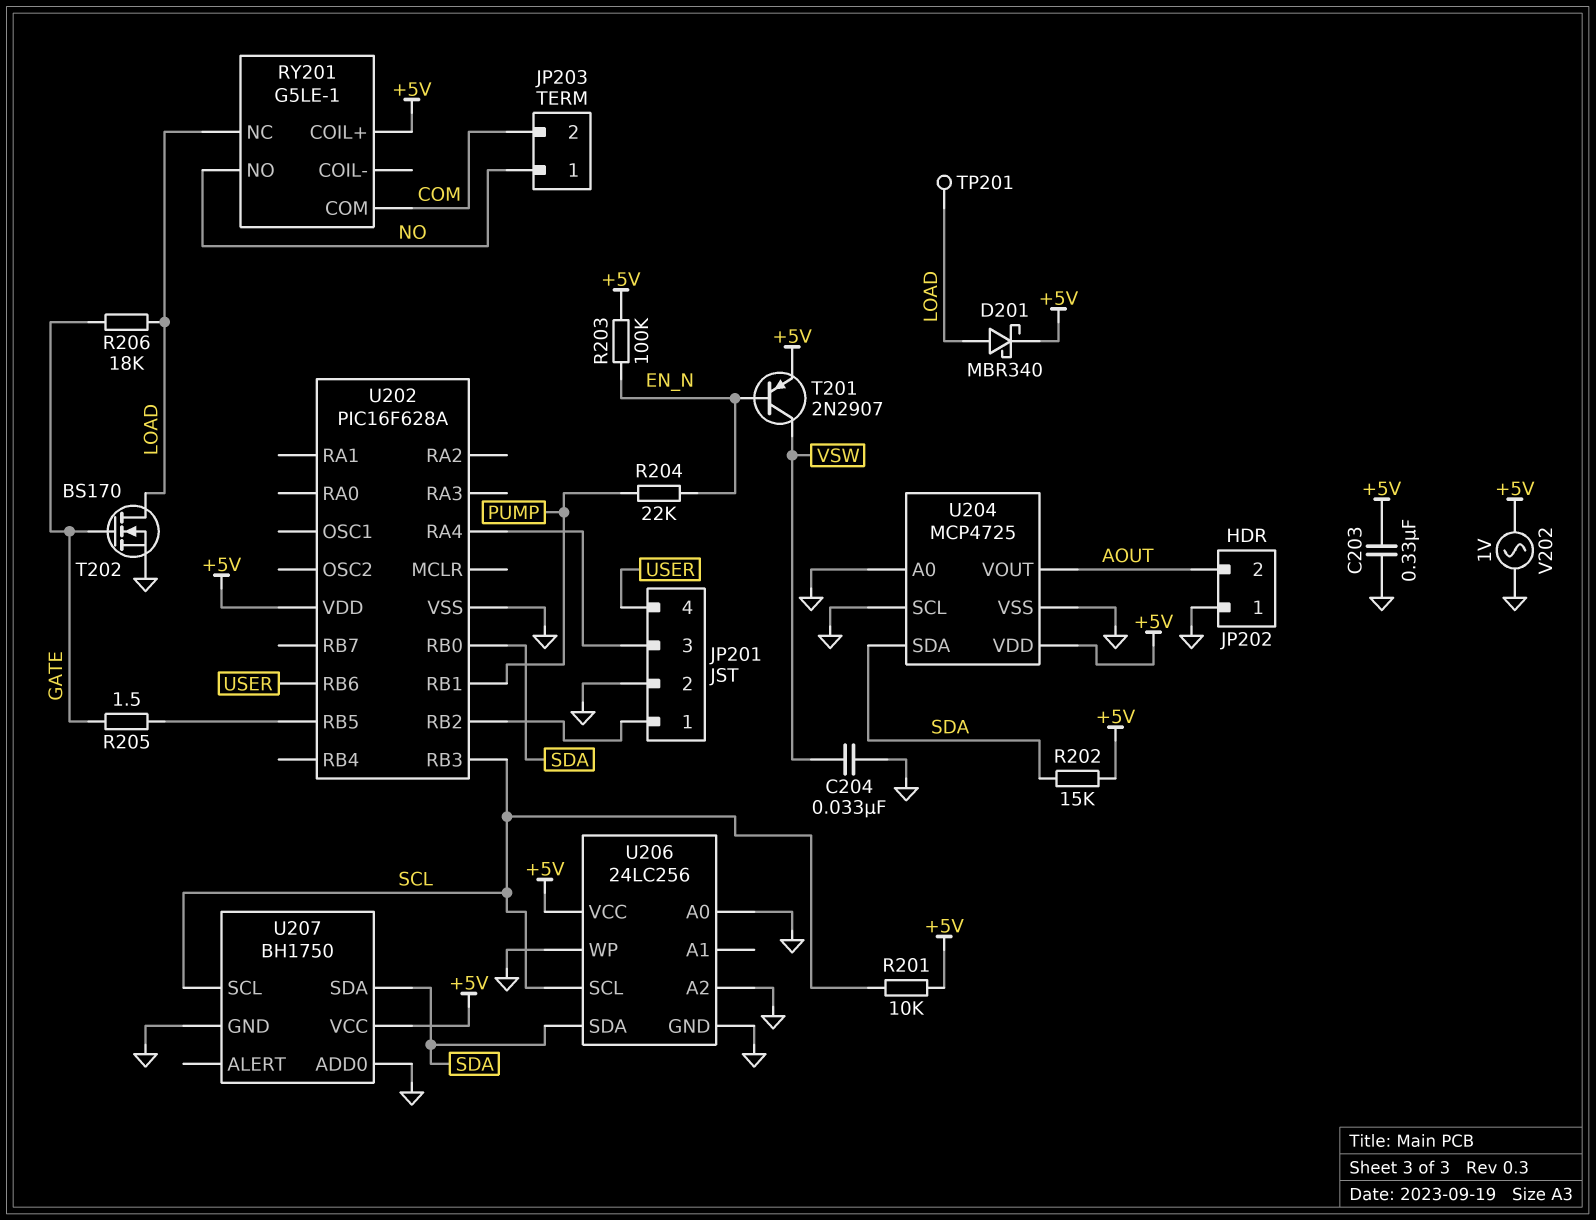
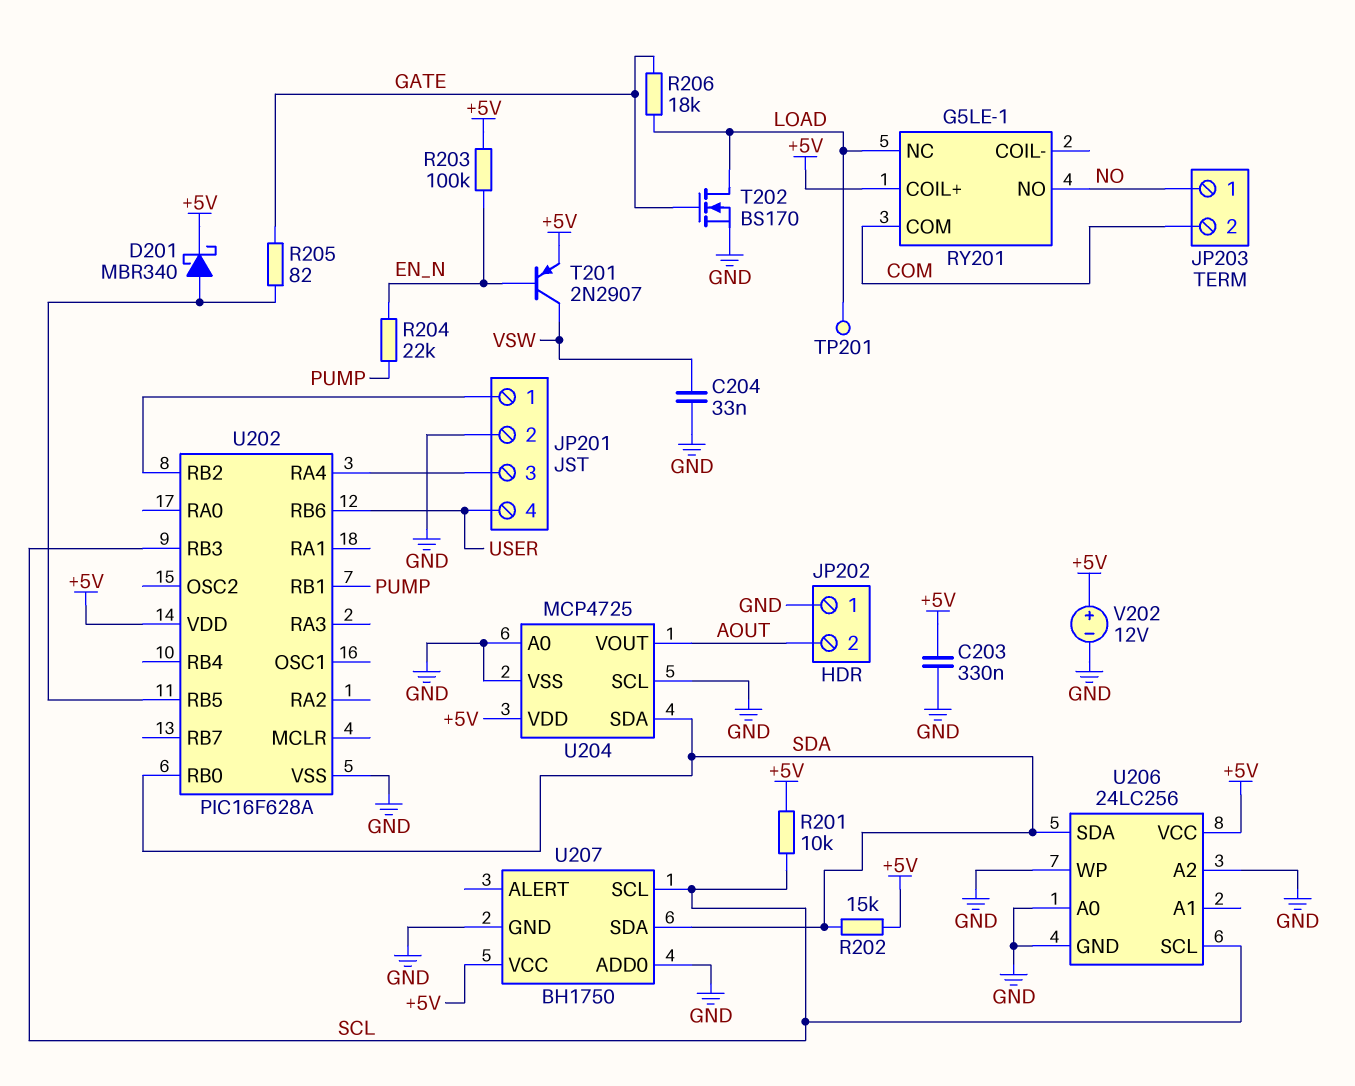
D201: schottky MBR340 (A LOAD, K +5V) -> schottky MBR340 (A U202/RB5, K +5V)
R205: 1.5 (GATE, U202/RB5) -> 82 (GATE, U202/RB5)
V202: AC 1V (+5V, GND) -> 12V (plus +5V, minus GND)

